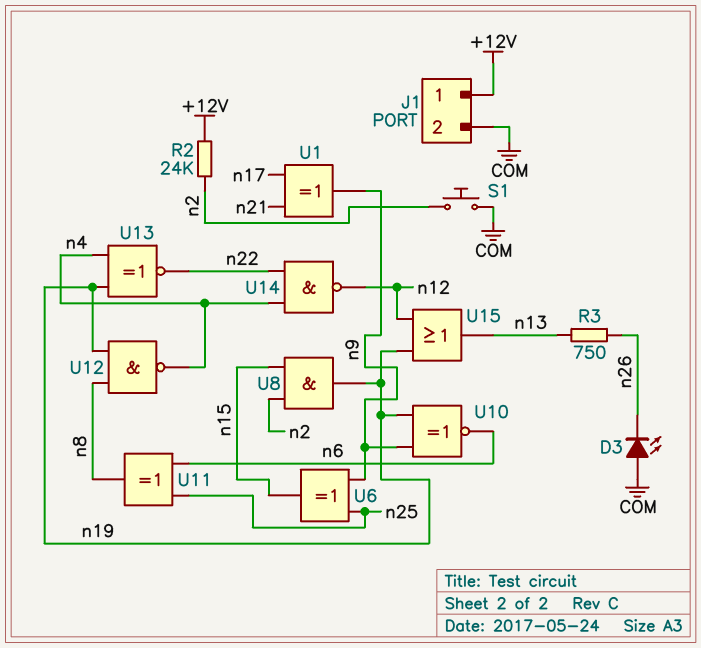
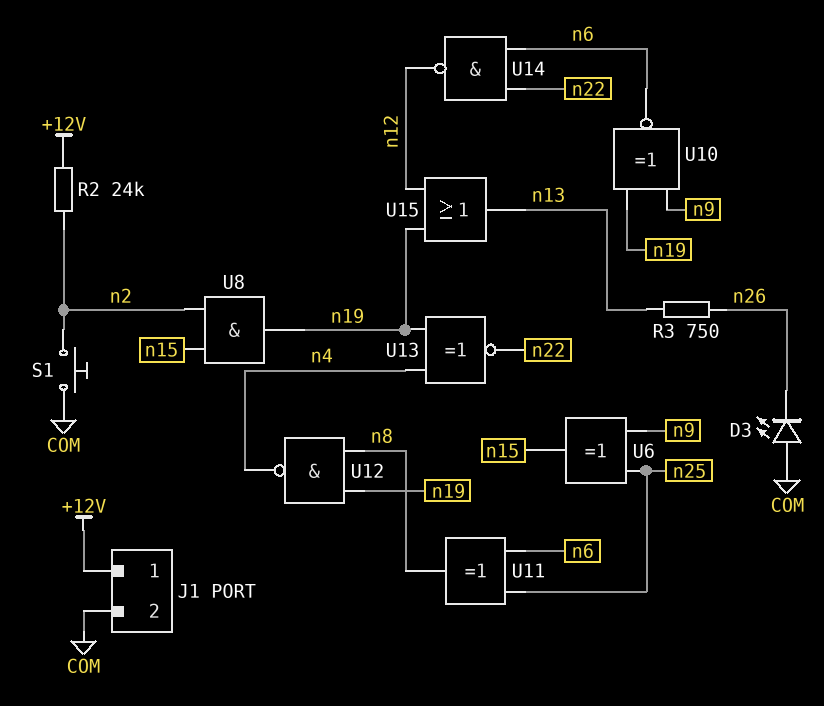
U1: XOR (in n17, in n21, out n9) -> none
U14: NAND (in n4, in n22, out n12) -> NAND (in n6, in n22, out n12)

